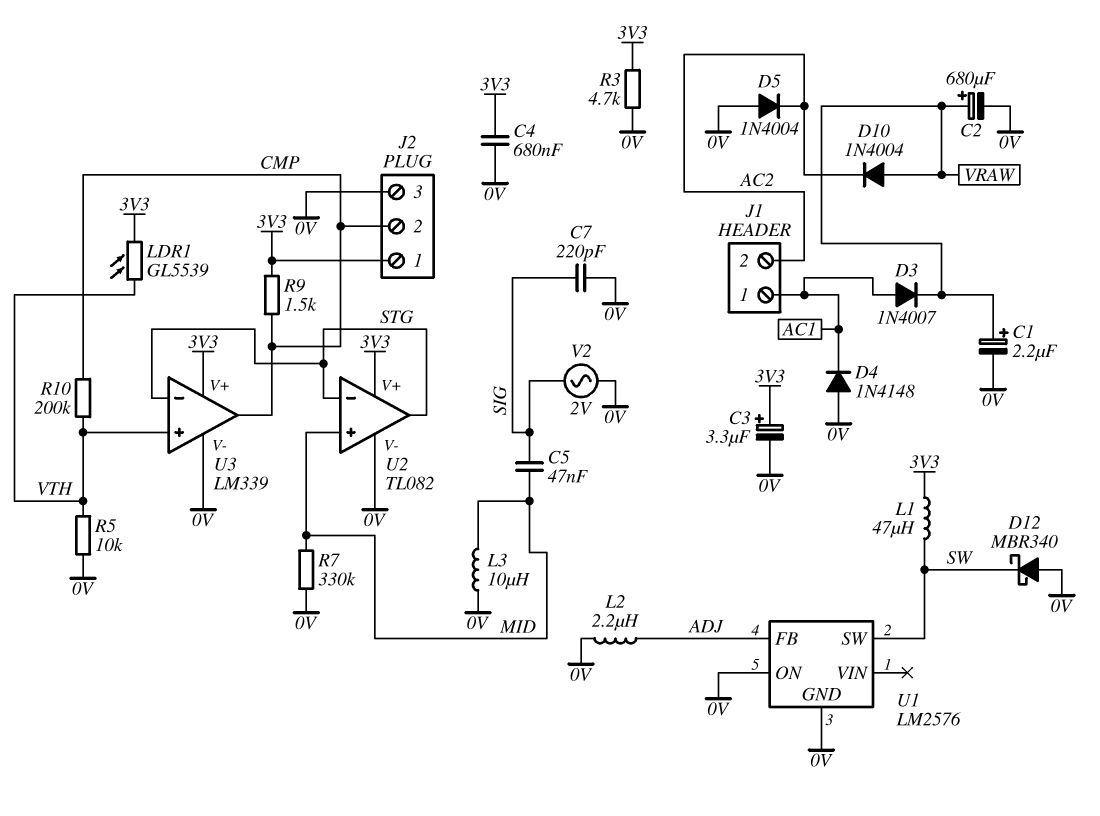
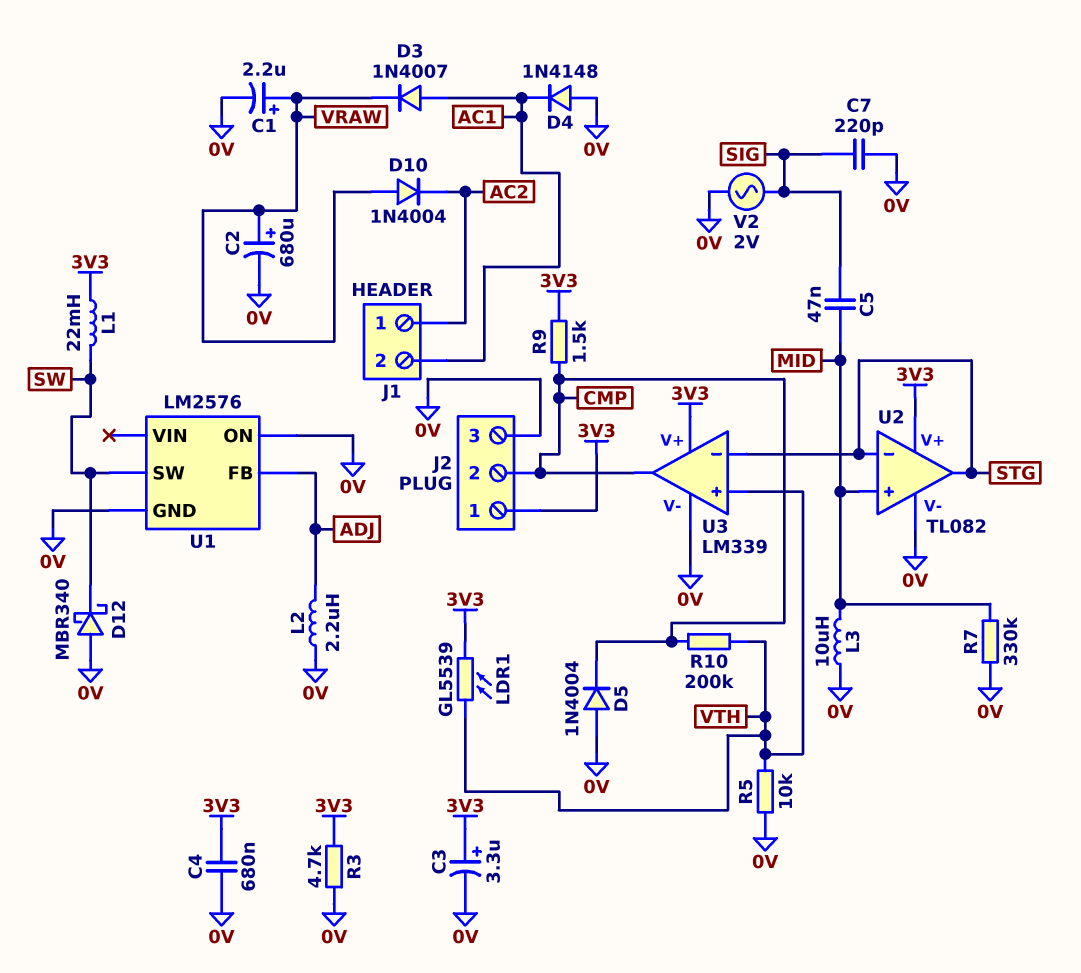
D5: diode 1N4004 (A 0V, K AC2) -> diode 1N4004 (A 0V, K CMP)
J1 pin 1: AC1 -> AC2
J1 pin 2: AC2 -> AC1
L1: 47uH (3V3, SW) -> 22mH (3V3, SW)

